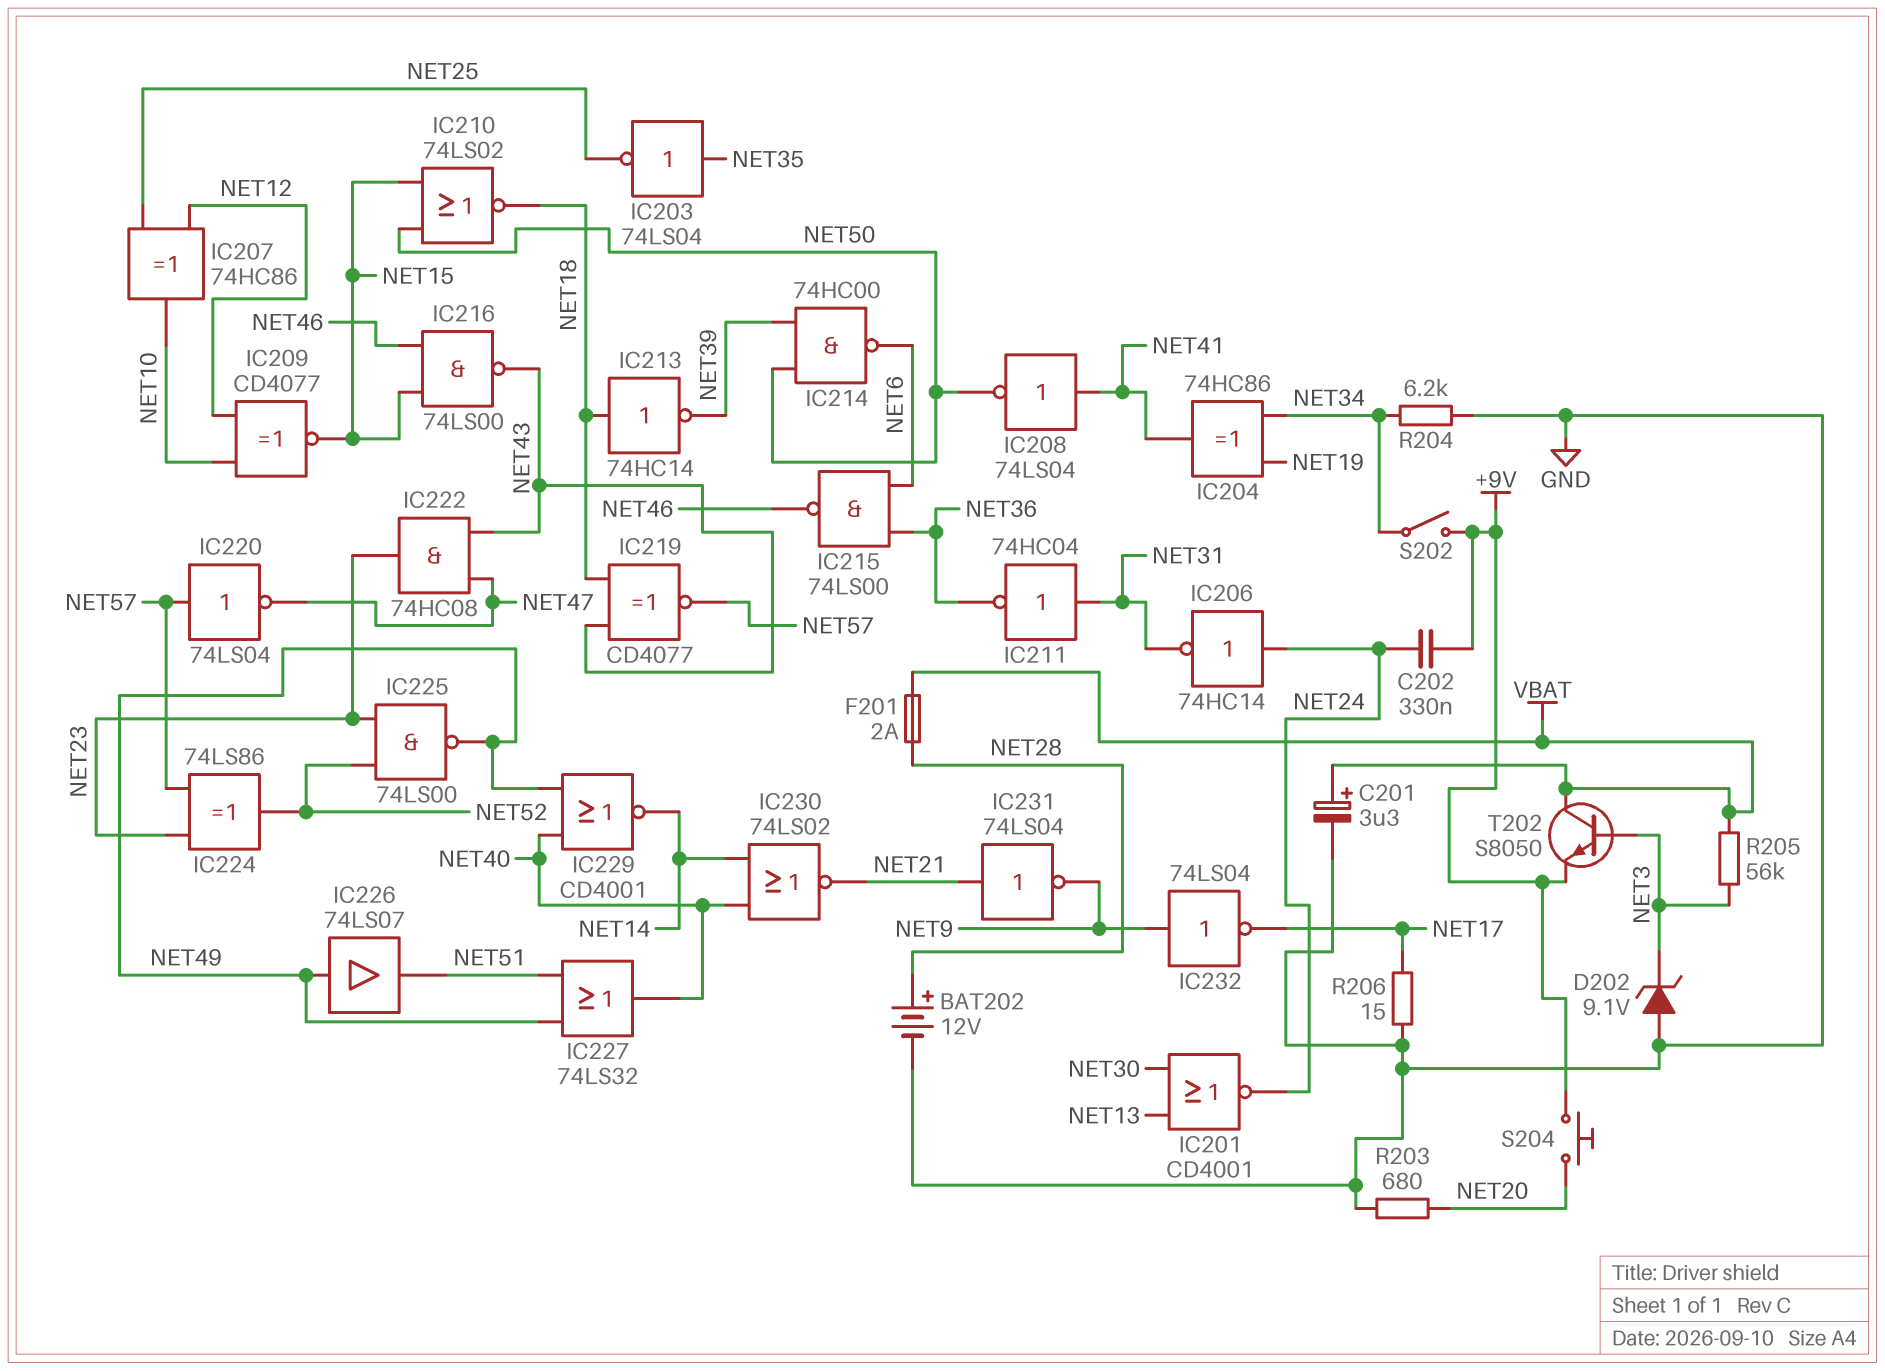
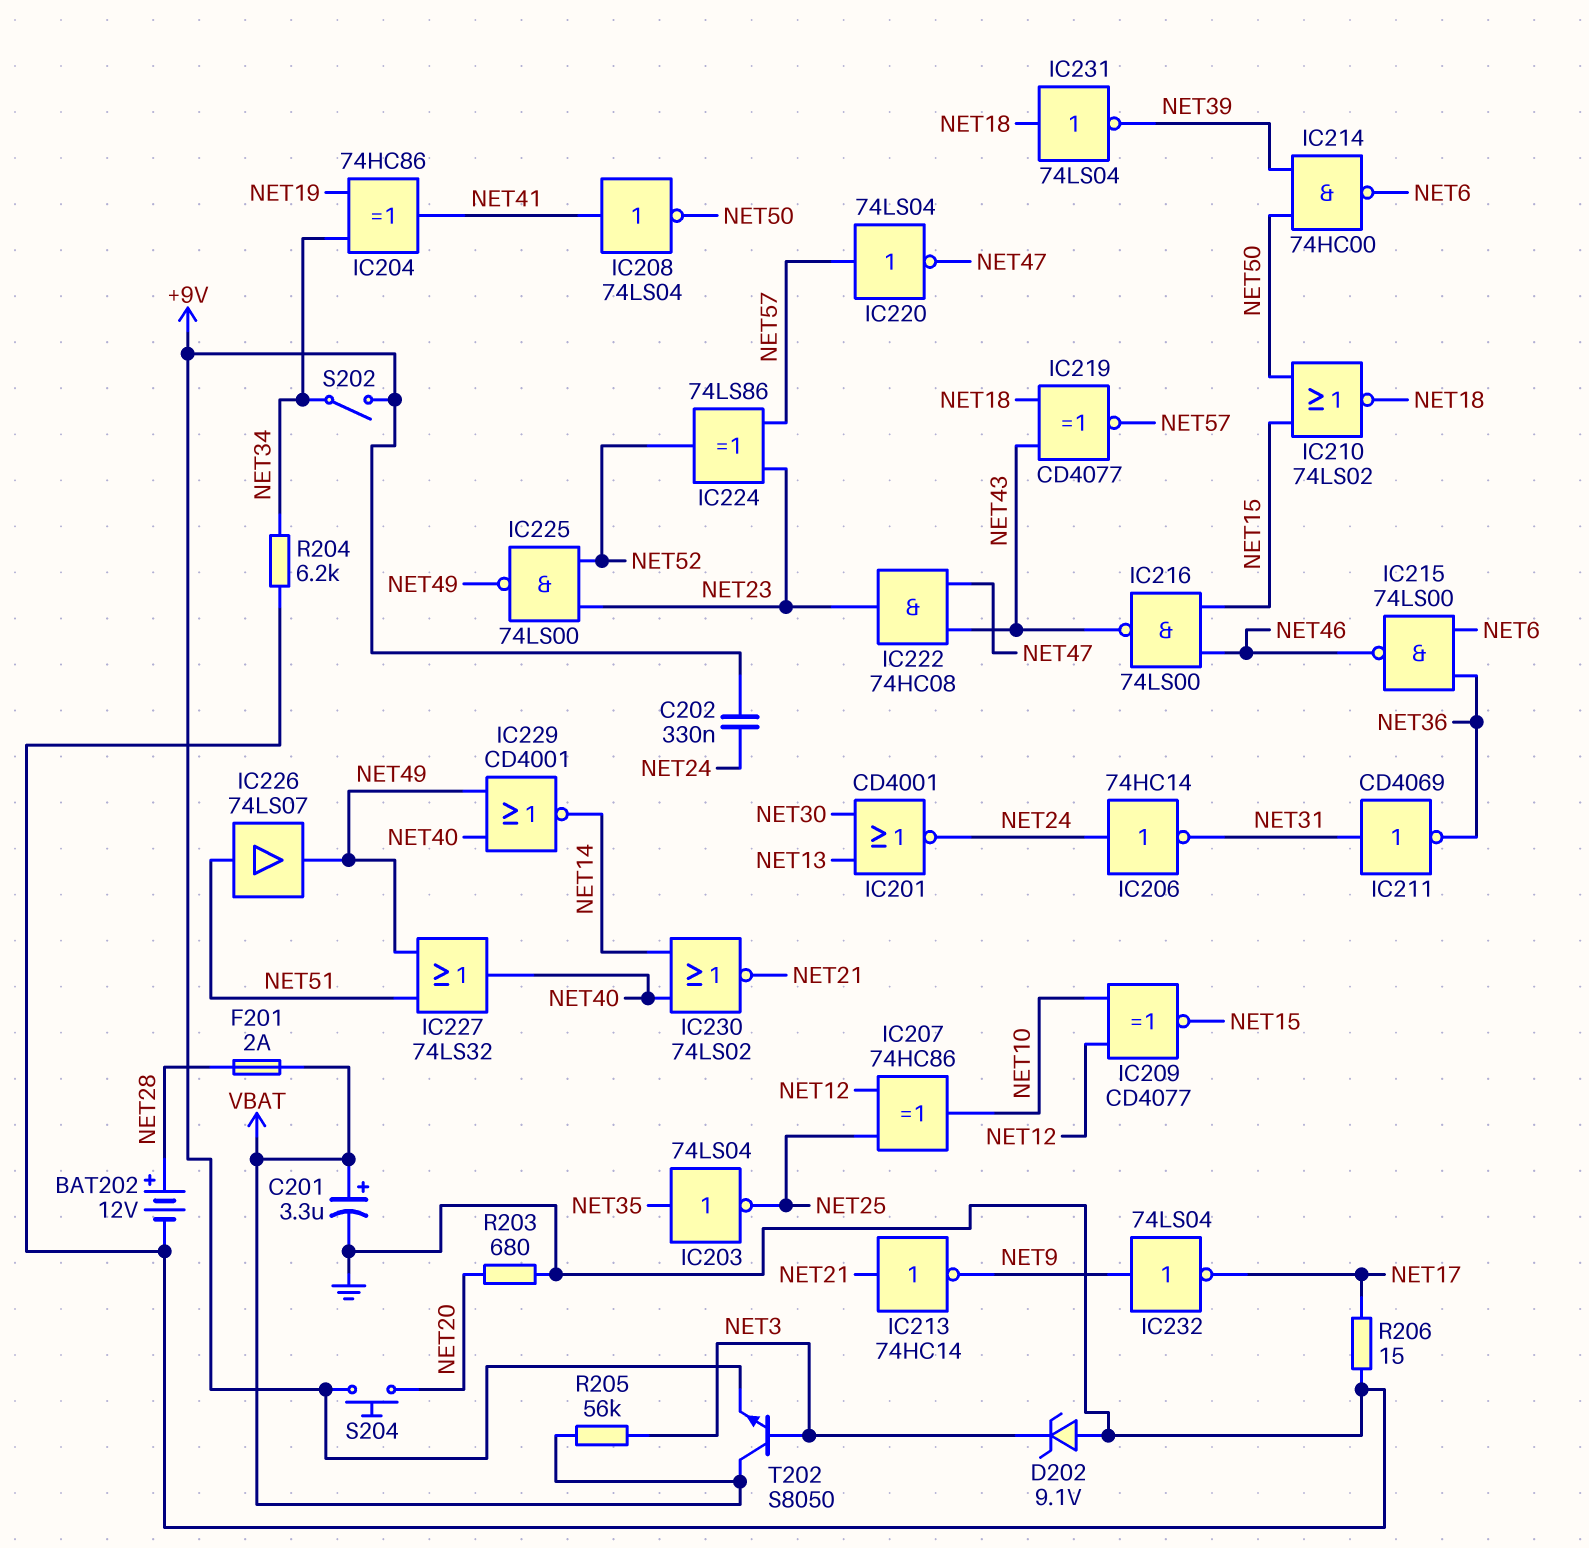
IC211: NOT 74HC04 (in NET31, out NET36) -> NOT CD4069 (in NET31, out NET36)
IC213: NOT 74HC14 (in NET18, out NET39) -> NOT 74HC14 (in NET21, out NET9)
IC226: buffer 74LS07 (in NET49, out NET51) -> buffer 74LS07 (in NET51, out NET49)
IC231: NOT 74LS04 (in NET21, out NET9) -> NOT 74LS04 (in NET18, out NET39)

